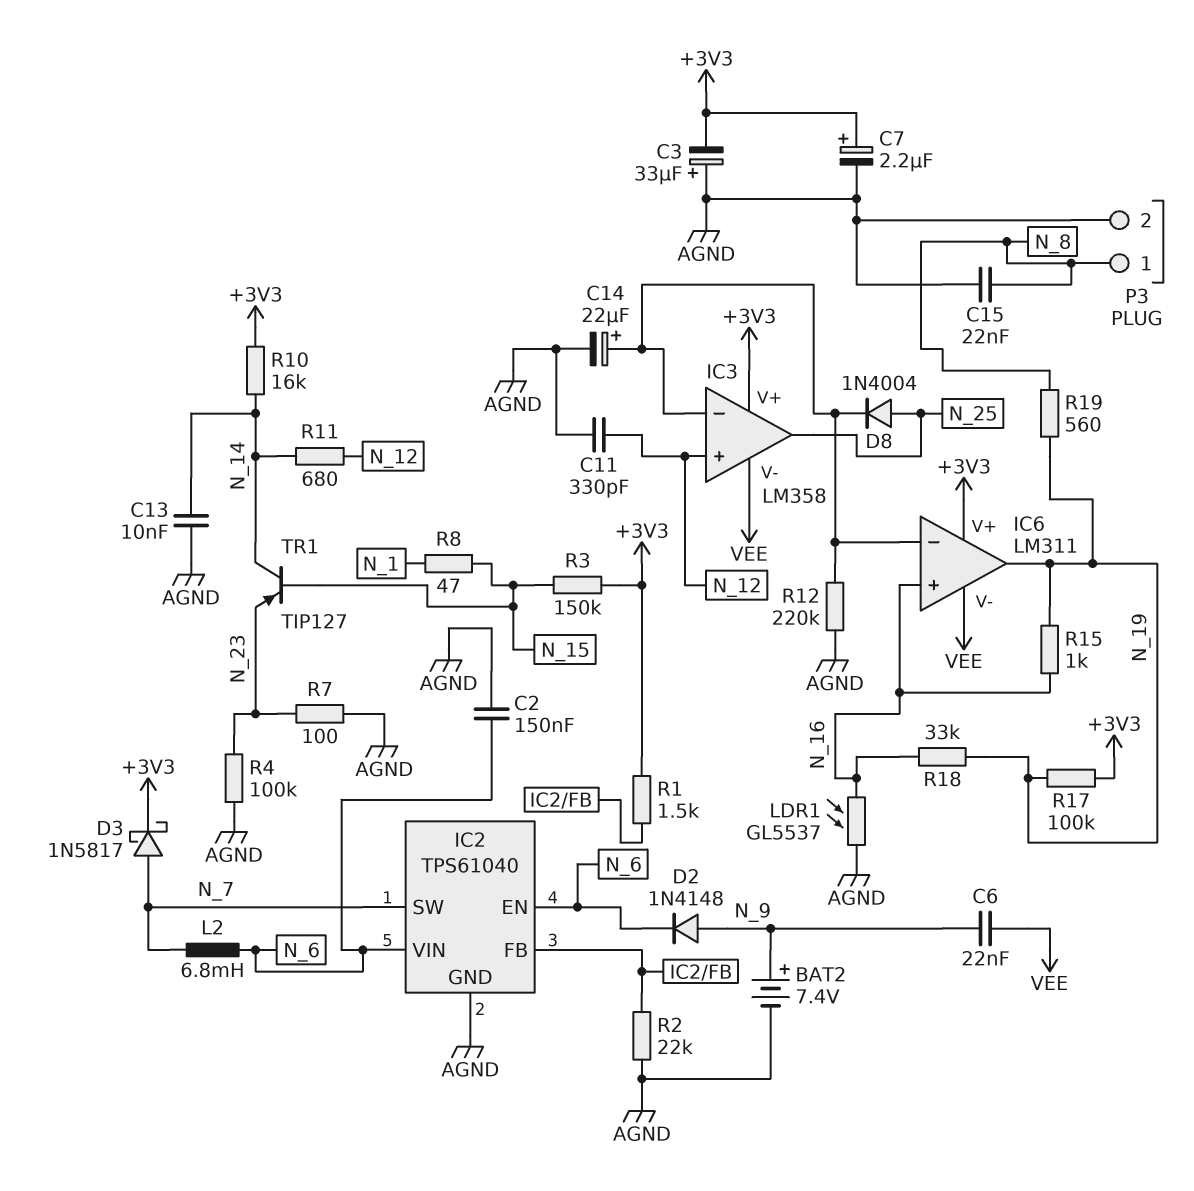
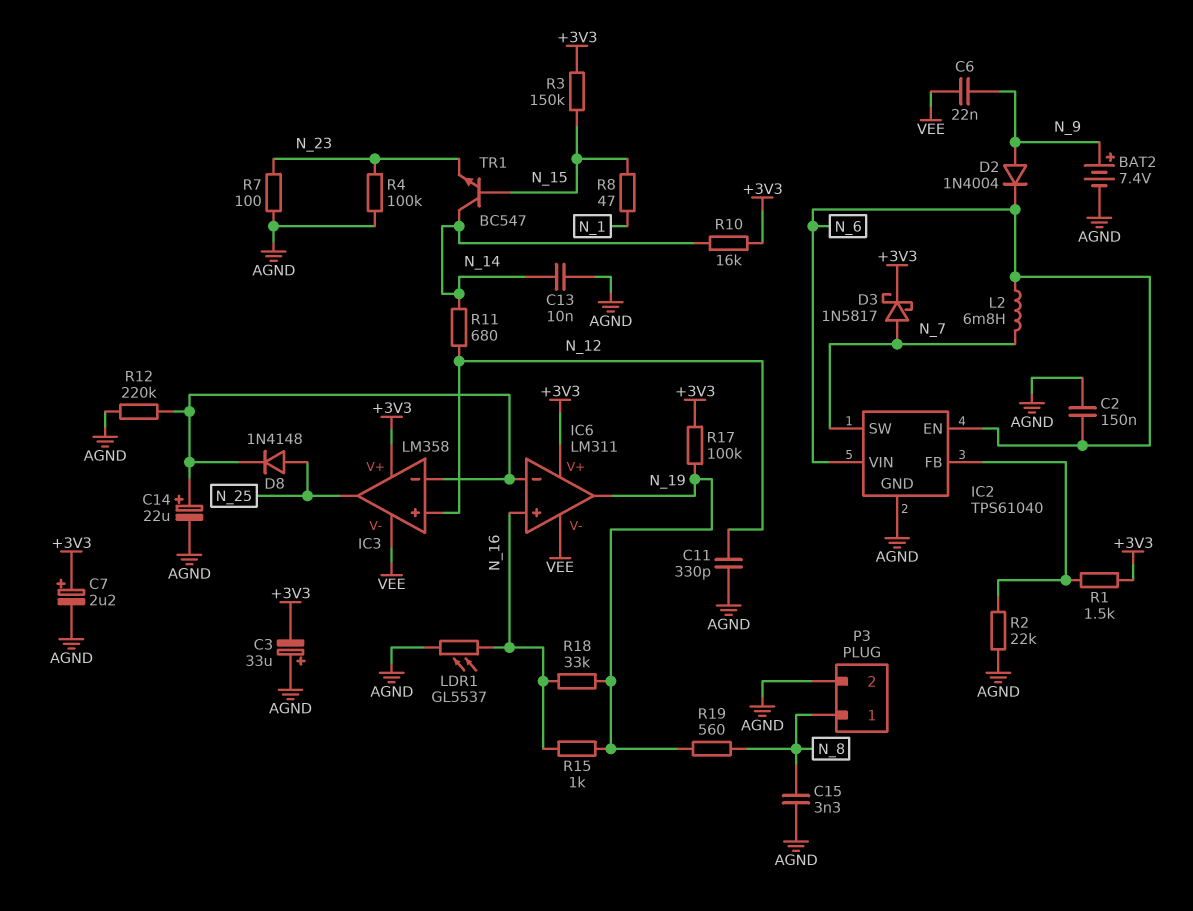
C15: 22nF (AGND, N_8) -> 3.3nF (AGND, N_8)
D2: diode 1N4148 (A N_9, K N_6) -> diode 1N4004 (A N_9, K N_6)
D8: diode 1N4004 (A N_25, K IC3/in-) -> diode 1N4148 (A N_25, K IC3/in-)
TR1: PNP TIP127 (B N_15, C N_14, E N_23) -> NPN BC547 (B N_15, C N_14, E N_23)

